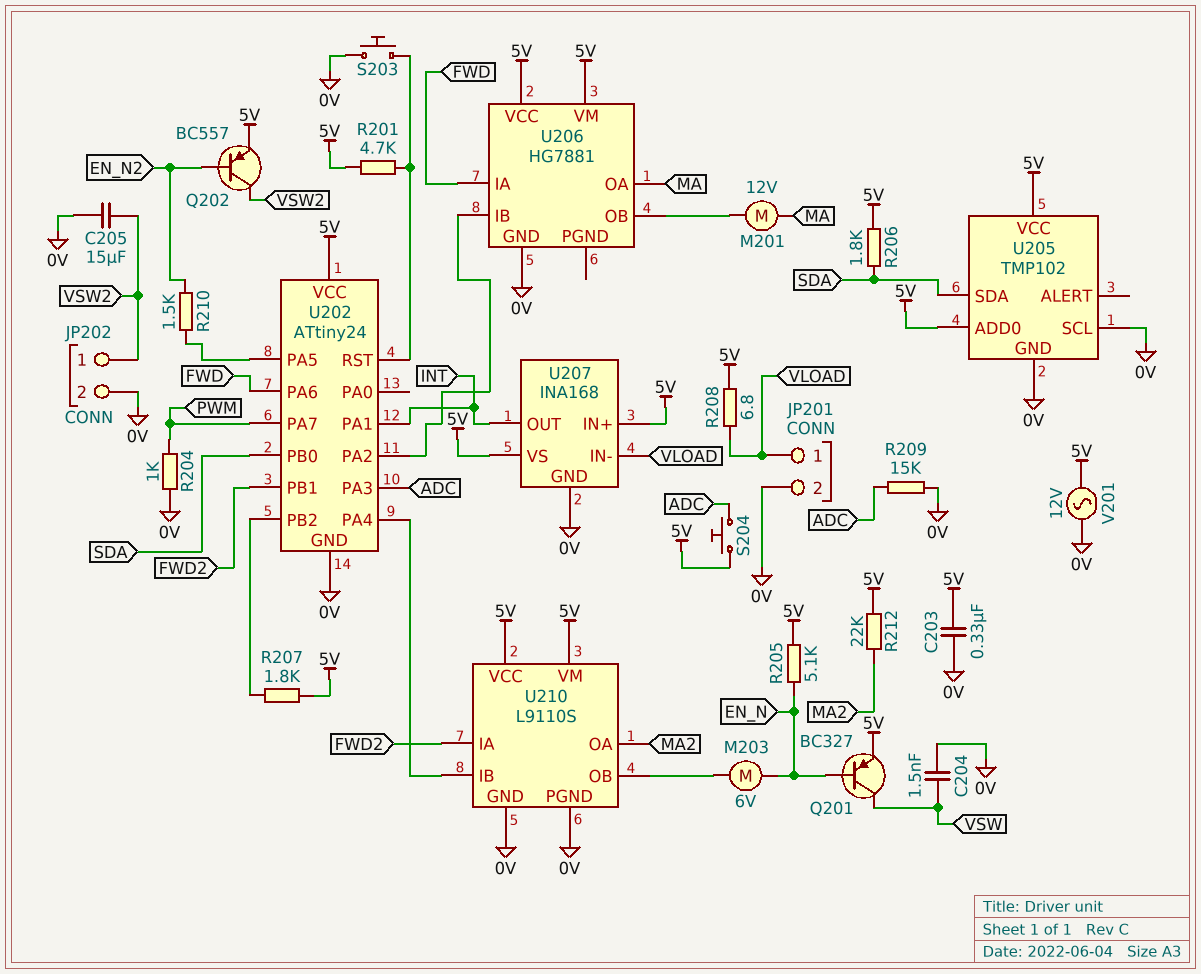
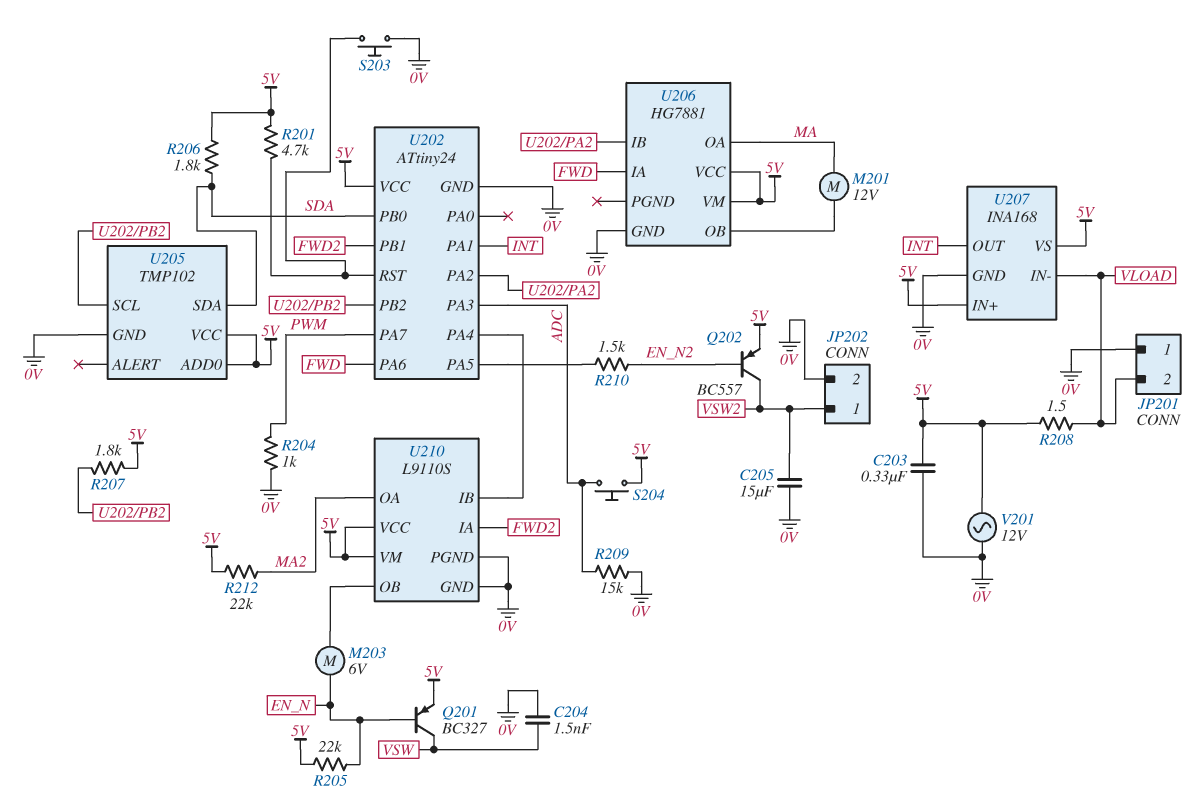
JP201 pin 1: VLOAD -> 0V
JP201 pin 2: 0V -> VLOAD
R205: 5.1k (5V, EN_N) -> 22k (5V, EN_N)
R208: 6.8 (5V, VLOAD) -> 1.5 (5V, VLOAD)
U205 pin SCL: 0V -> U202/PB2

